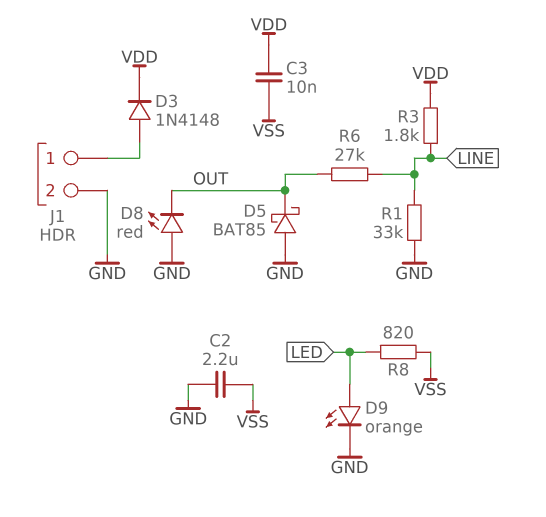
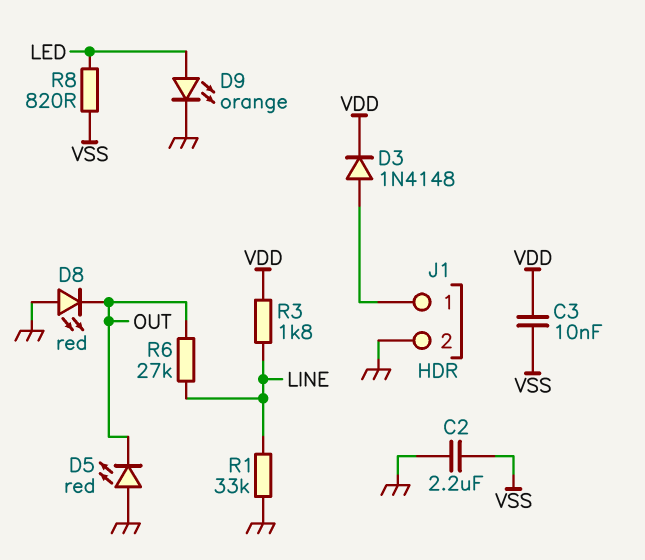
D5: schottky BAT85 (A GND, K OUT) -> LED red (A GND, K OUT)

